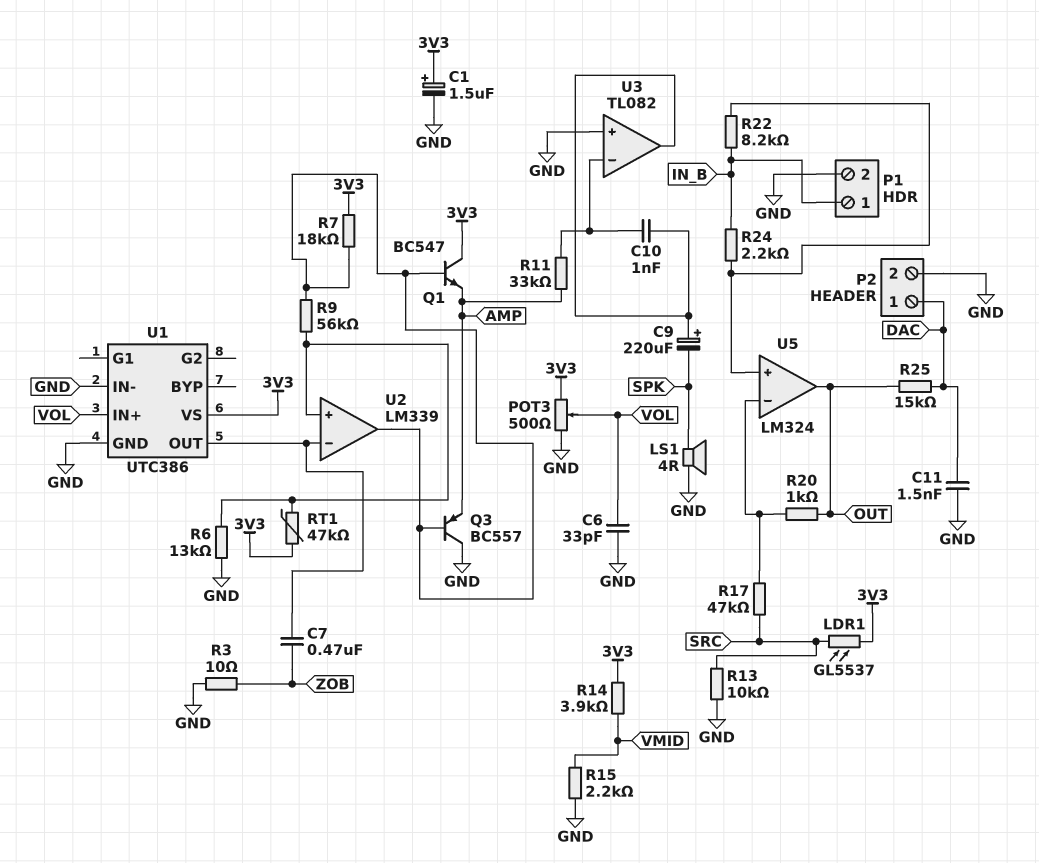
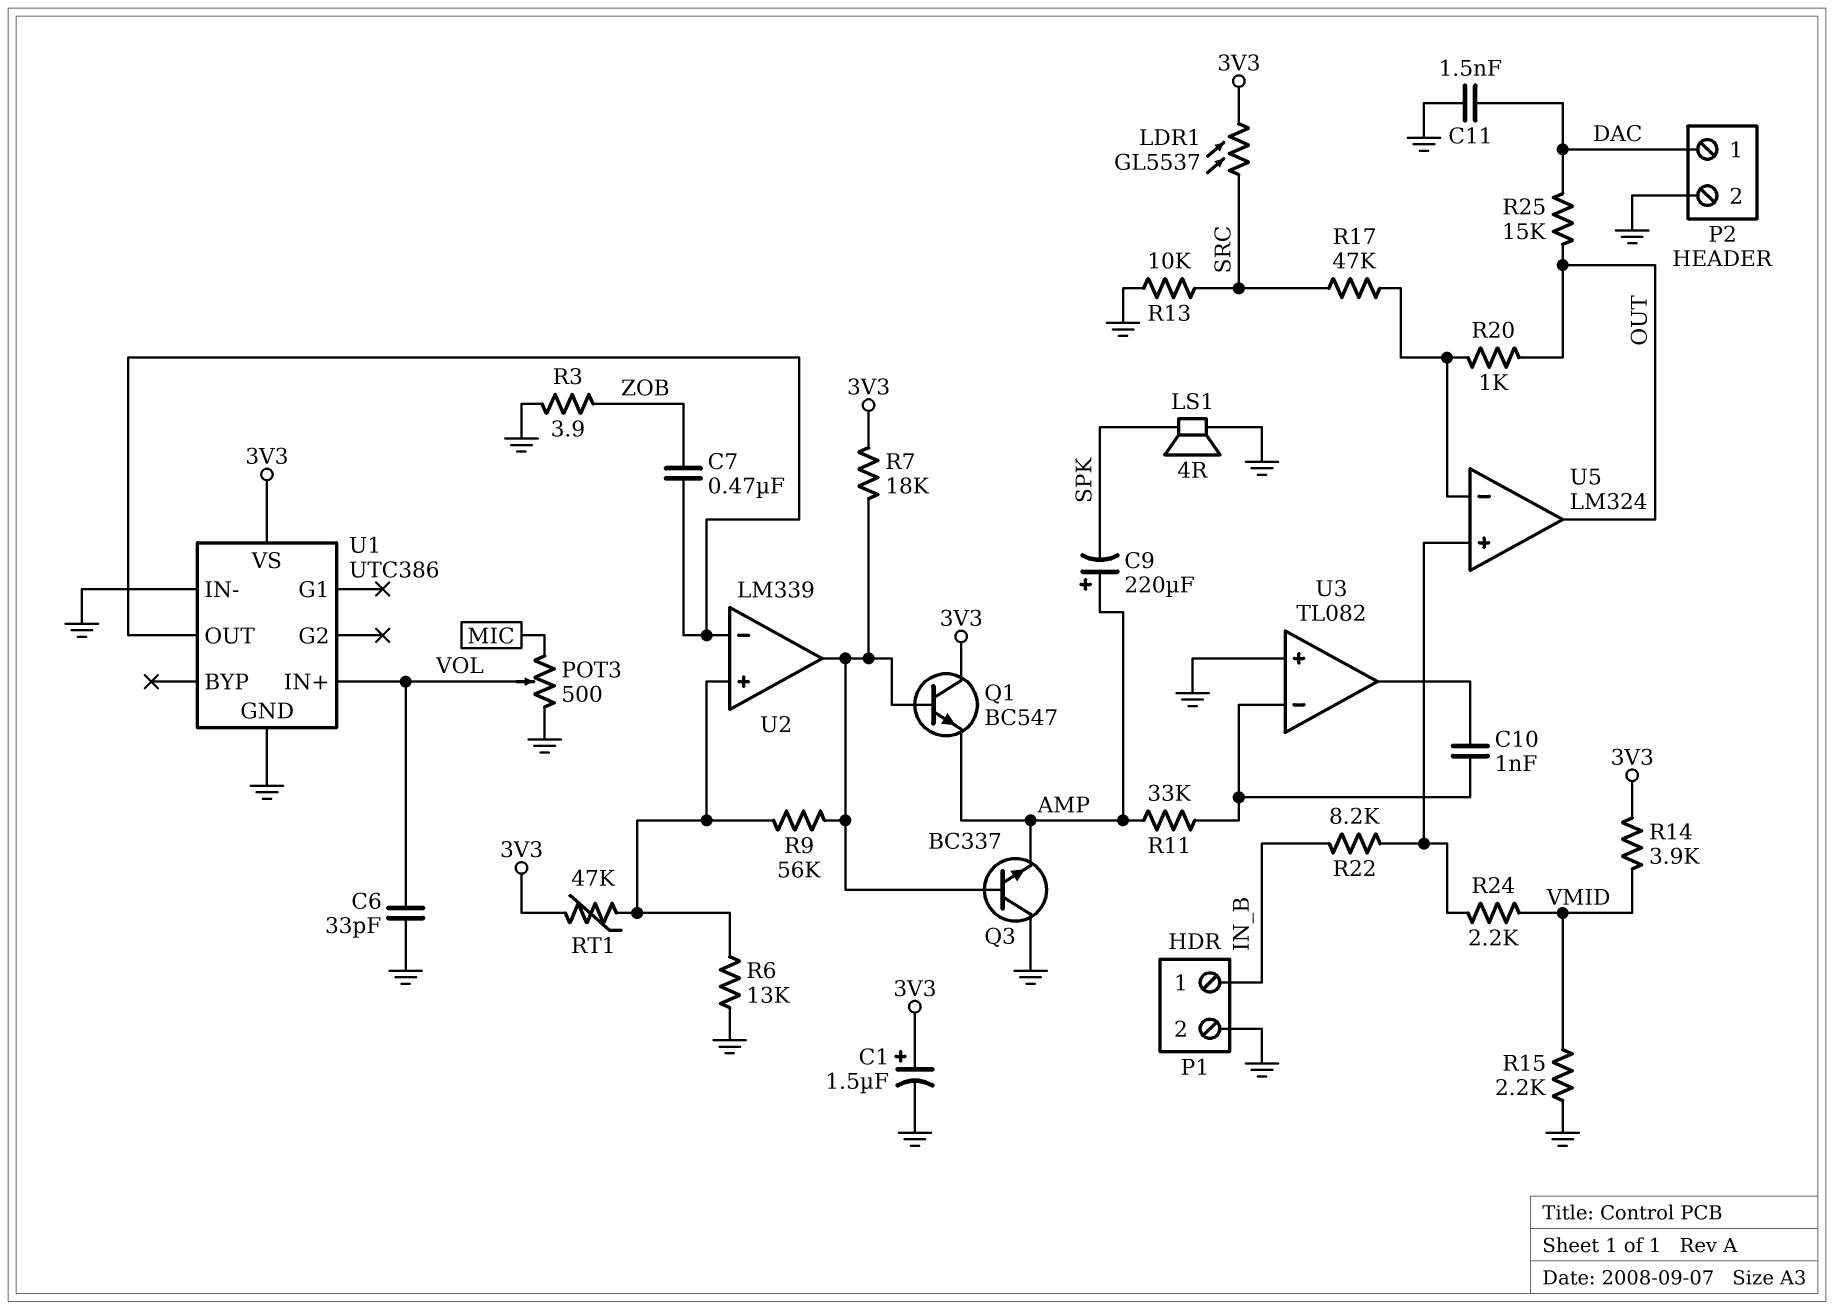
C9: 220uF (plus U3/out, minus SPK) -> 220uF (plus AMP, minus SPK)
POT3: 500 (3V3, GND, wiper VOL) -> 500 (GND, MIC, wiper VOL)
Q3: PNP BC557 (B U2/out, C GND, E AMP) -> NPN BC337 (B U2/out, C GND, E AMP)
R3: 10 (GND, ZOB) -> 3.9 (GND, ZOB)
R24: 2.2k (IN_B, U5/in+) -> 2.2k (U5/in+, VMID)

